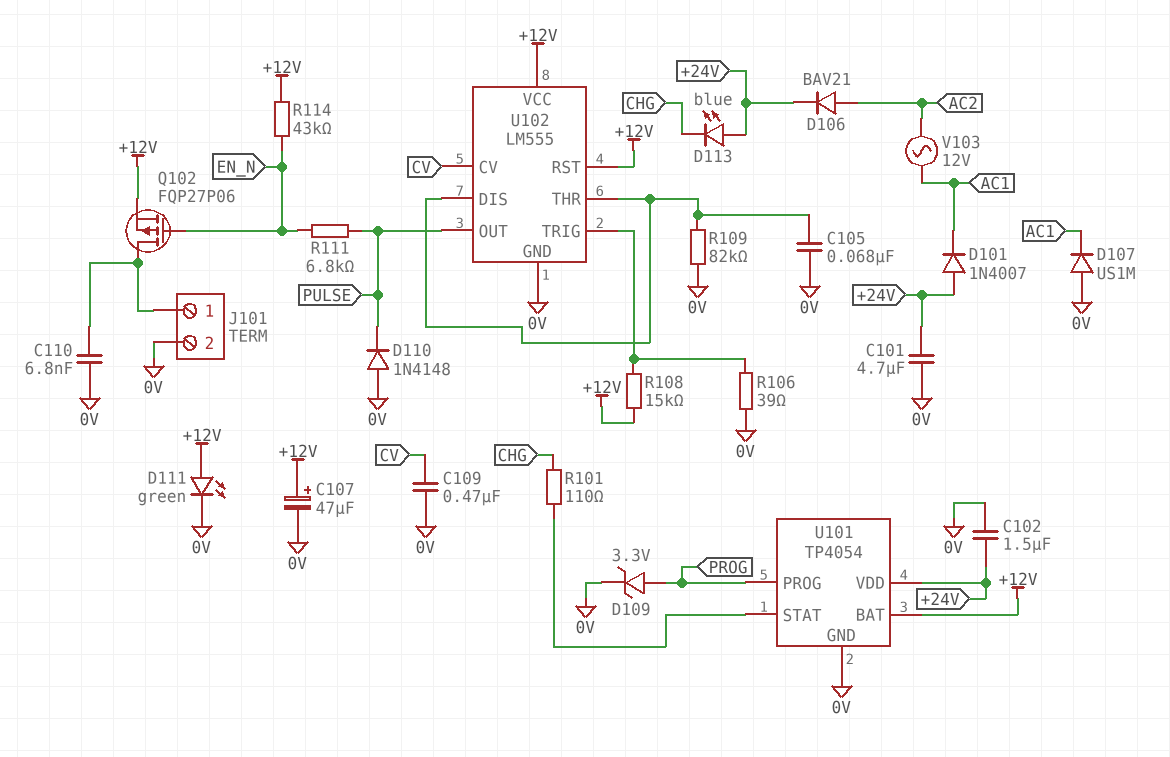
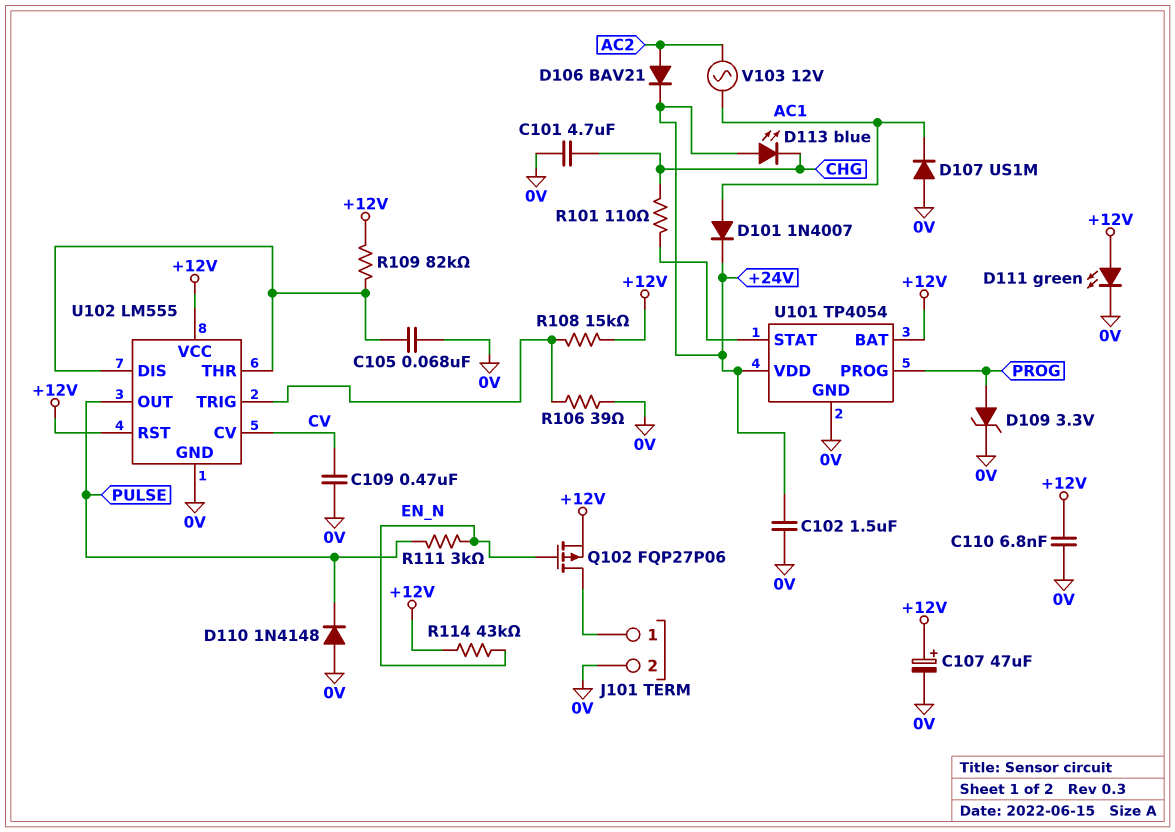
C101: 4.7uF (+24V, 0V) -> 4.7uF (0V, CHG)
C110: 6.8nF (0V, J101/1) -> 6.8nF (+12V, 0V)
D101: diode 1N4007 (A +24V, K AC1) -> diode 1N4007 (A AC1, K +24V)
R109: 82k (0V, U102/DIS) -> 82k (+12V, U102/DIS)
R111: 6.8k (EN_N, PULSE) -> 3k (EN_N, PULSE)

